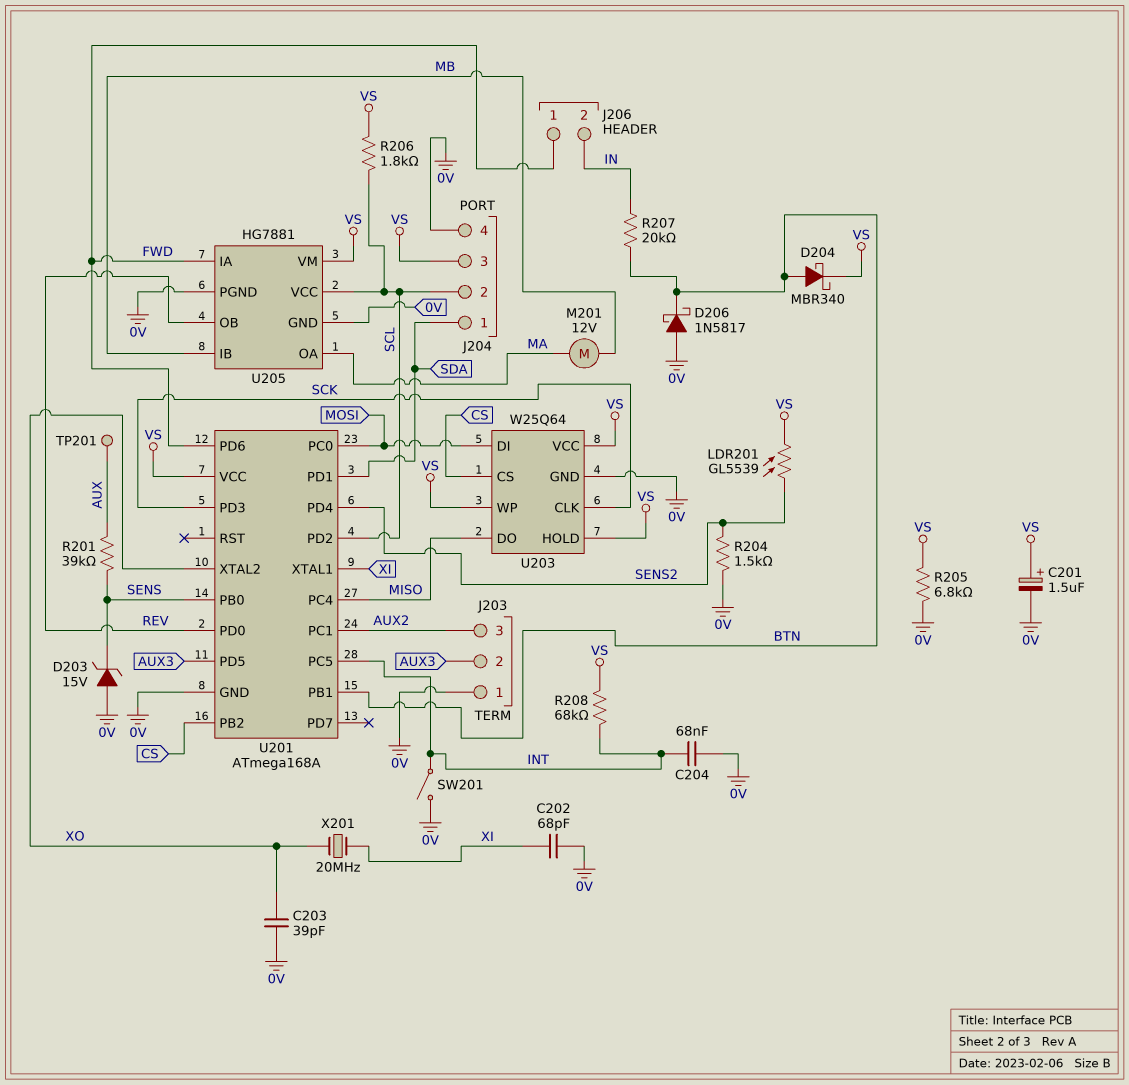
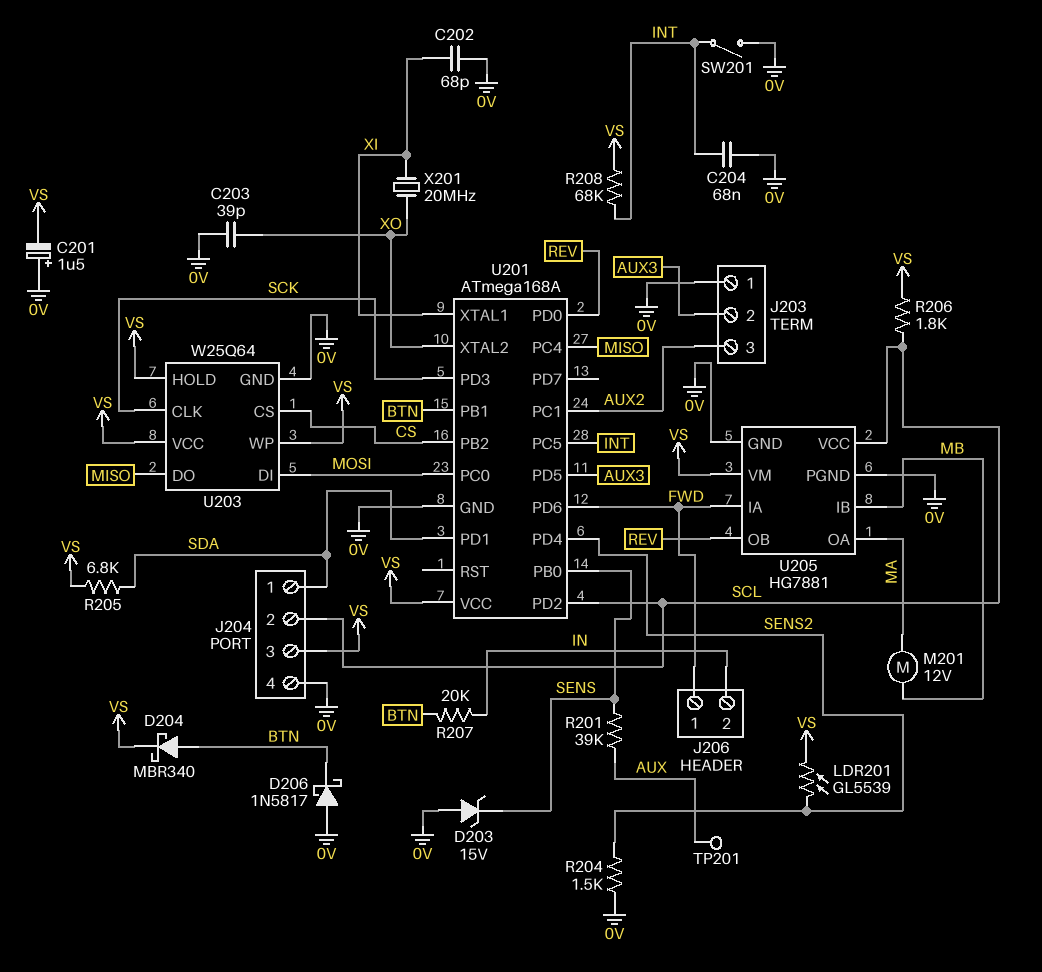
C201: 1.5uF (plus VS, minus 0V) -> 1.5uF (plus 0V, minus VS)
R205: 6.8k (0V, VS) -> 6.8k (SDA, VS)

